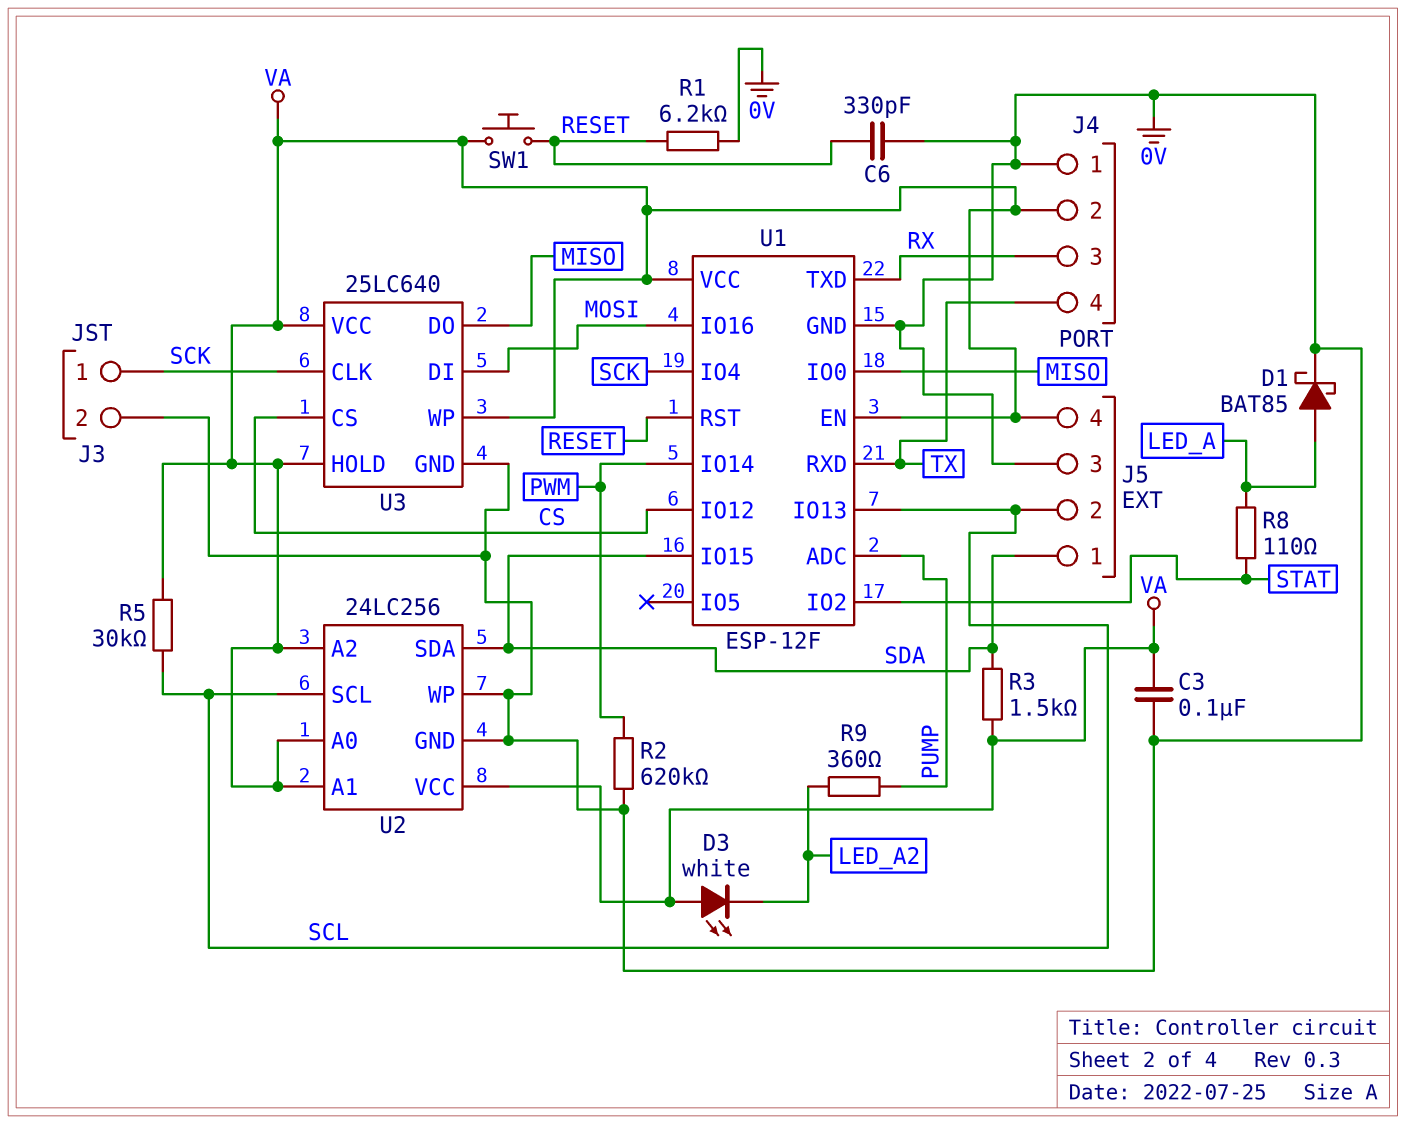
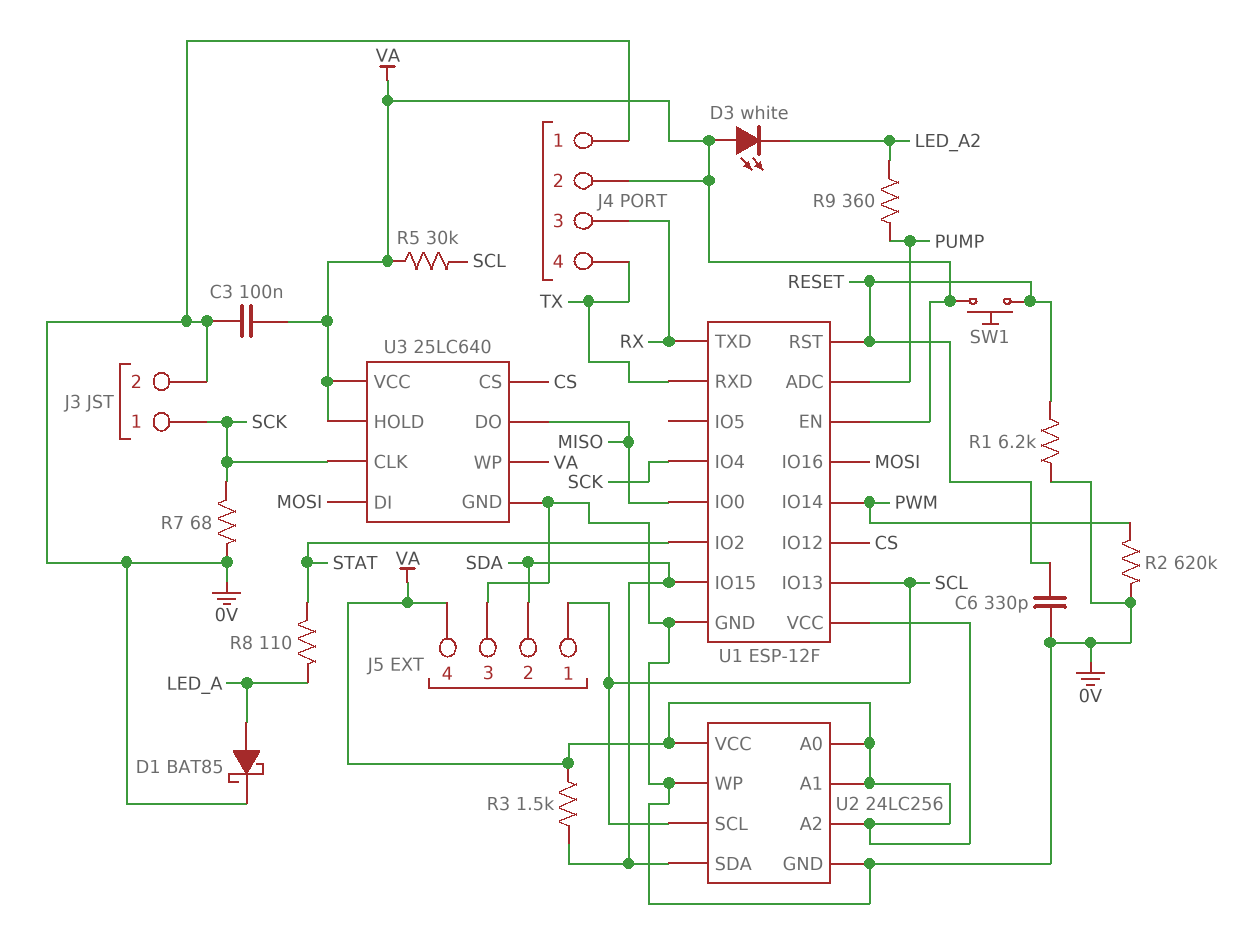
J5 pin 1: SDA -> SCL
J5 pin 2: SCL -> SDA
R7: none -> 68 (0V, SCK)

